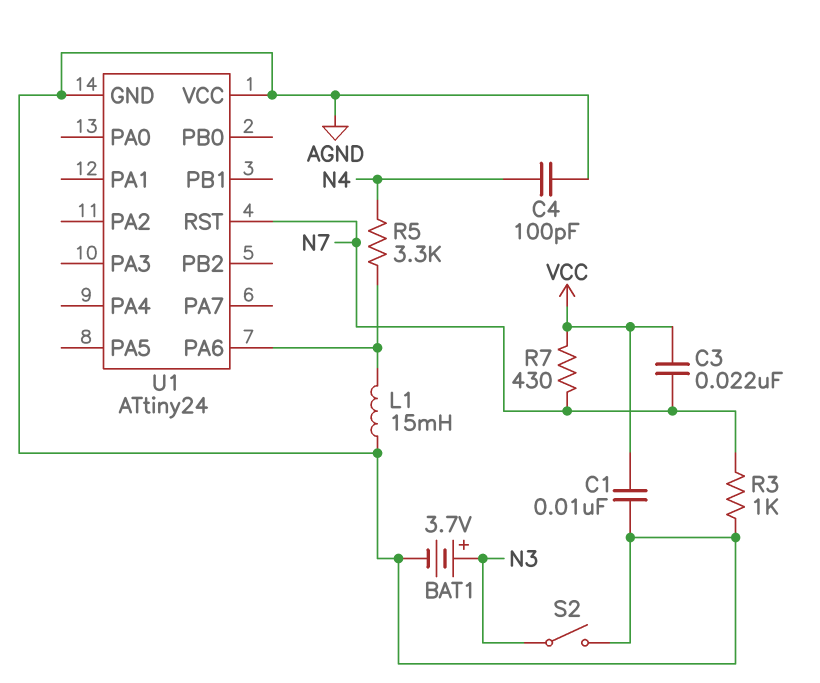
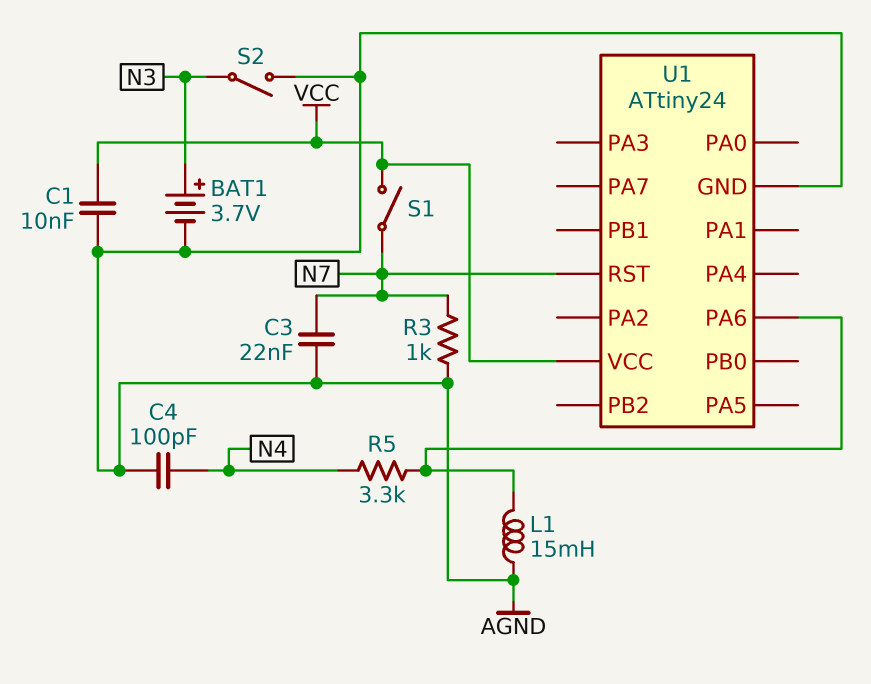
C3: 22nF (N7, VCC) -> 22nF (AGND, N7)
R7: 430 (N7, VCC) -> none
S1: none -> switch (N7, VCC)
U1 pin VCC: AGND -> VCC

